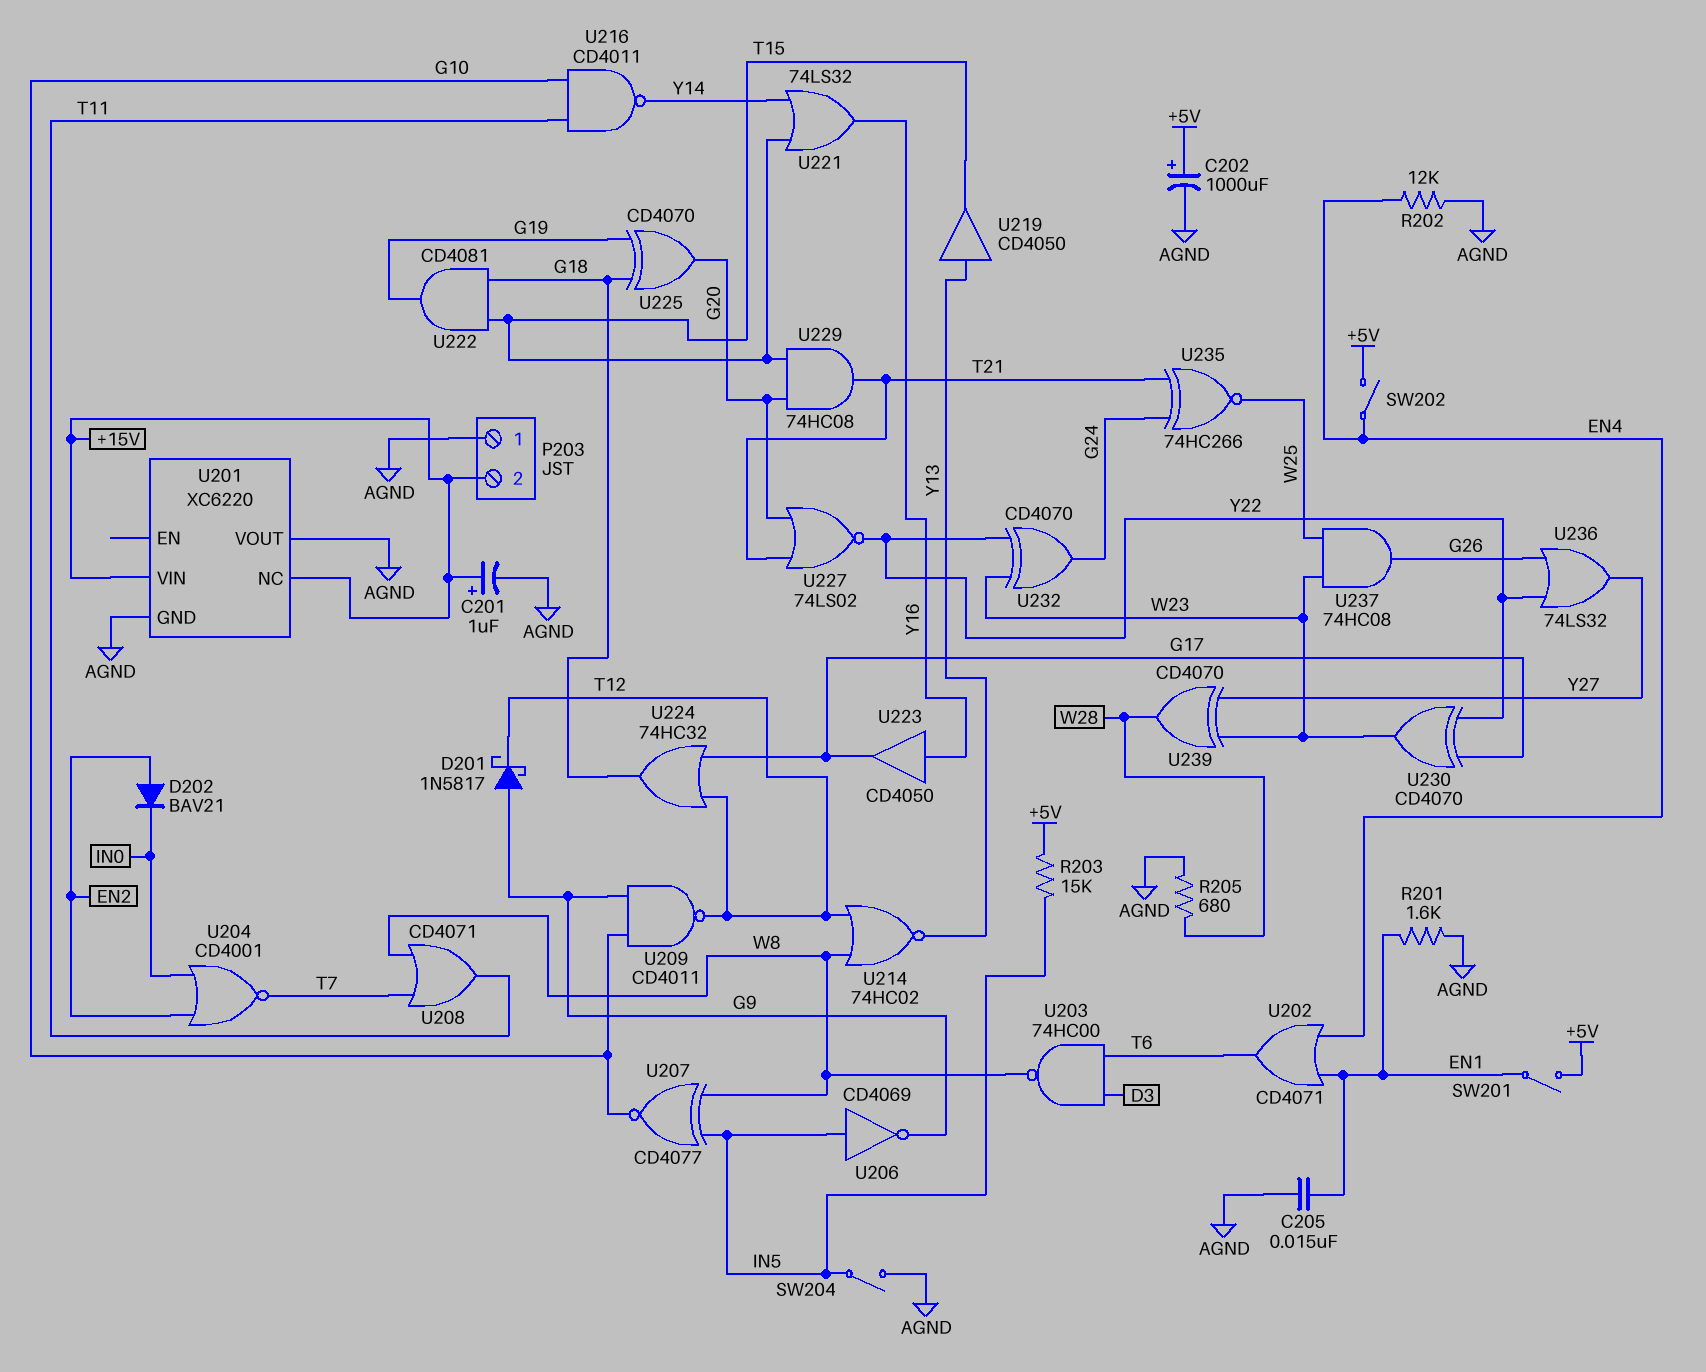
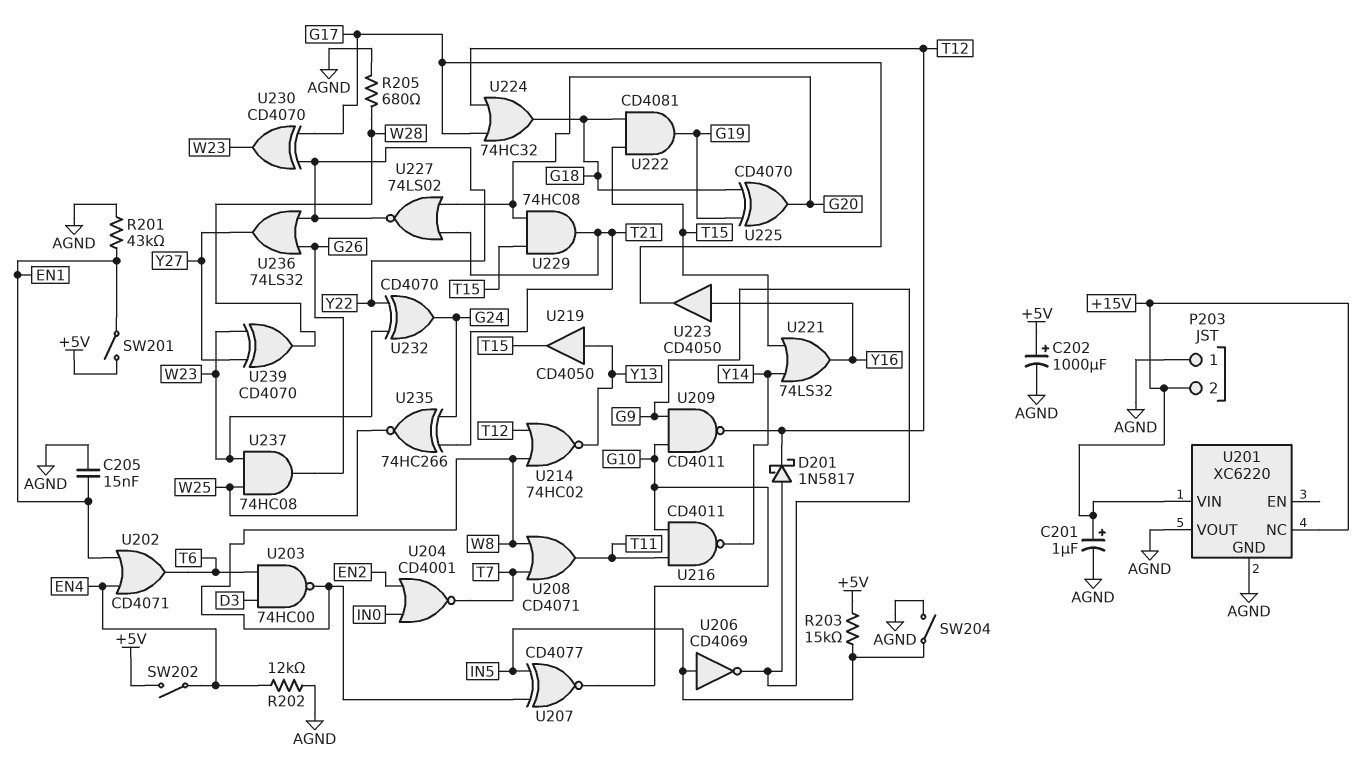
D202: diode BAV21 (A EN2, K IN0) -> none
R201: 1.6k (AGND, EN1) -> 43k (AGND, EN1)

